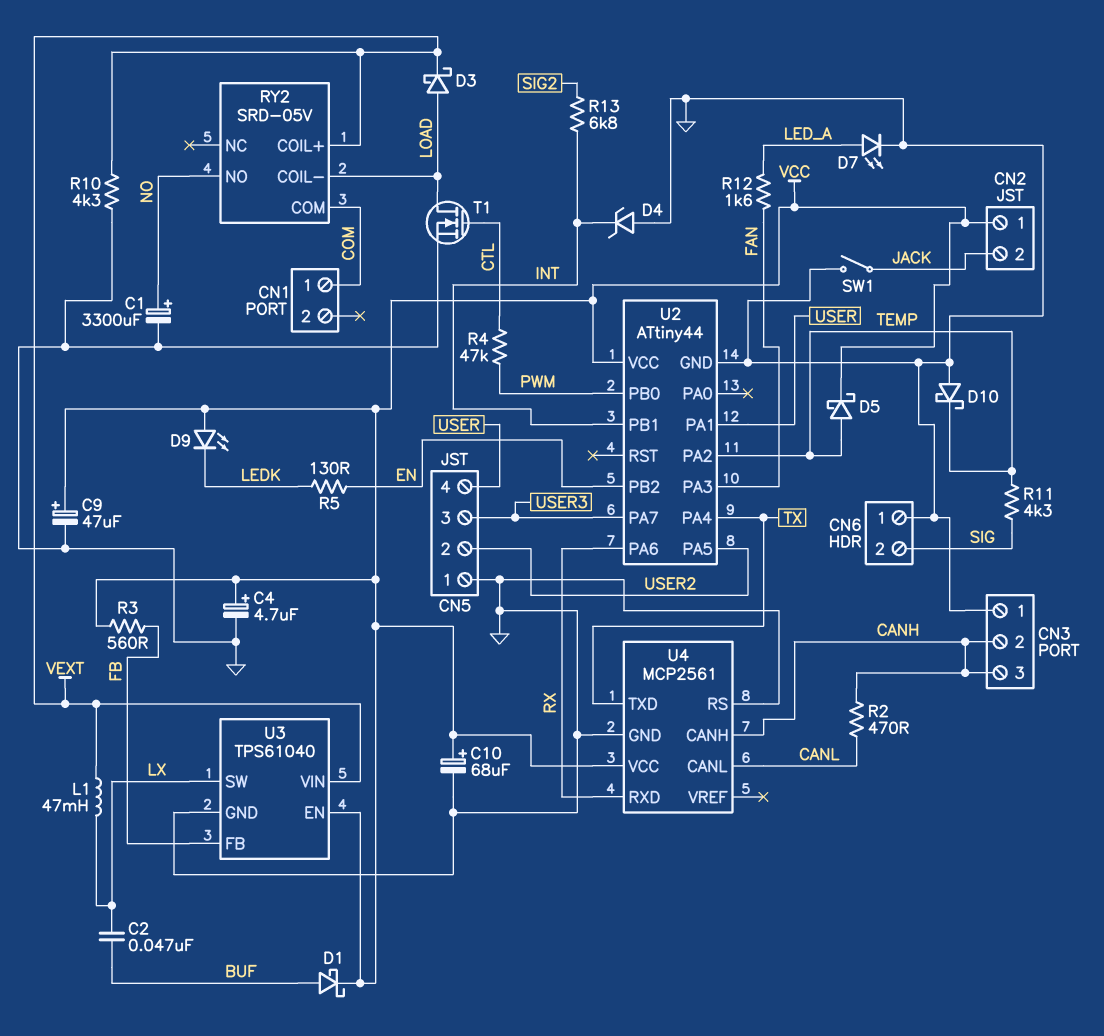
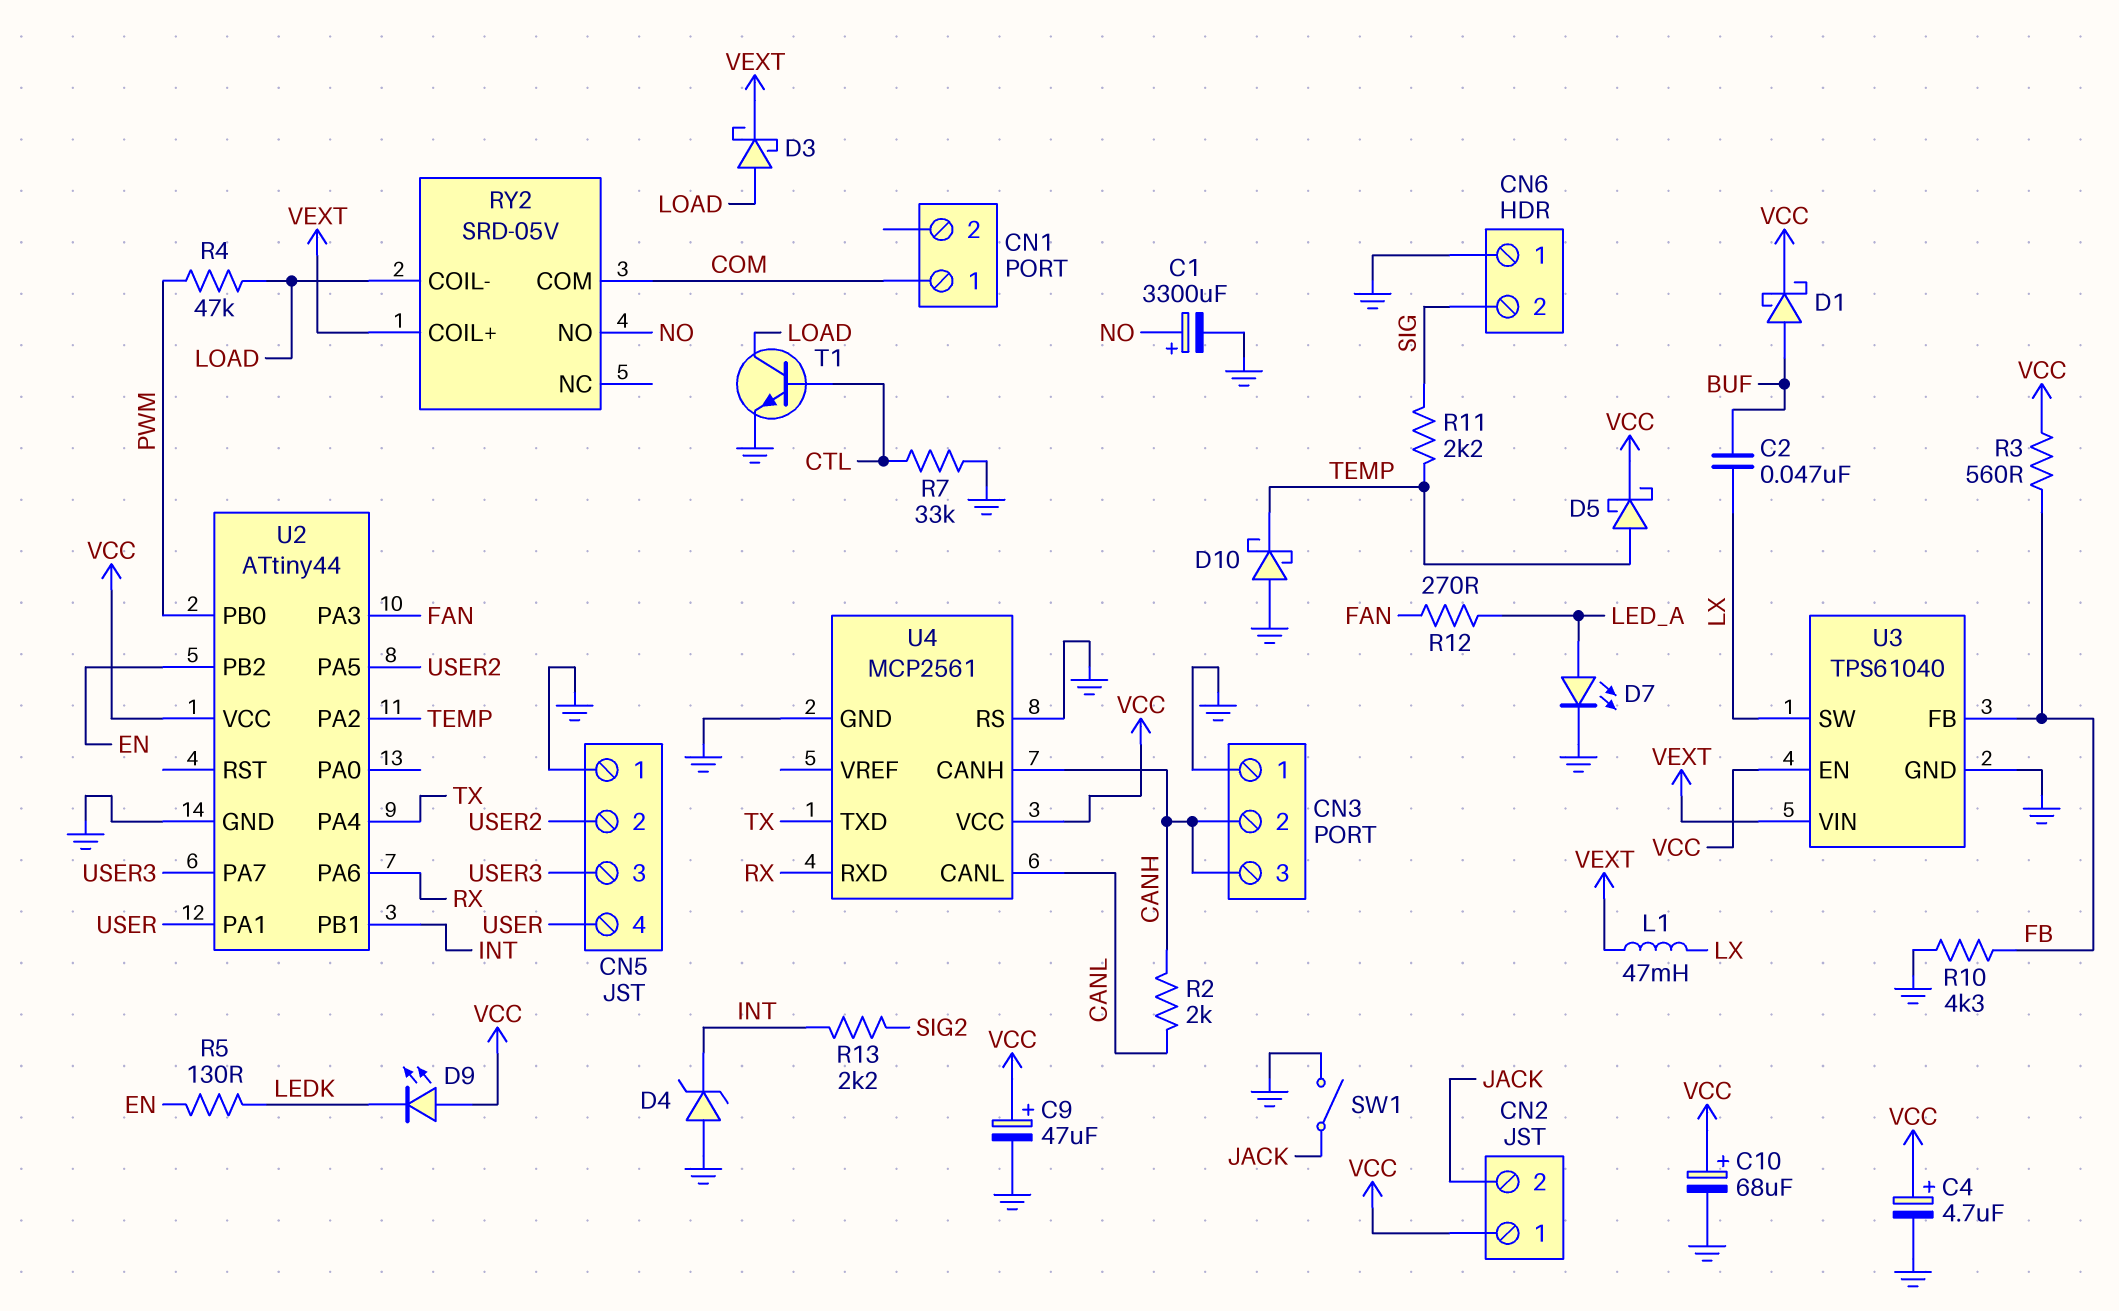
R2: 470 (CANH, CANL) -> 2k (CANH, CANL)
R4: 47k (CTL, PWM) -> 47k (LOAD, PWM)
R7: none -> 33k (CTL, GND)
R10: 4.3k (GND, VEXT) -> 4.3k (FB, GND)
R11: 4.3k (SIG, TEMP) -> 2.2k (SIG, TEMP)
R12: 1.6k (FAN, LED_A) -> 270 (FAN, LED_A)
R13: 6.8k (INT, SIG2) -> 2.2k (INT, SIG2)
T1: NMOS (G CTL, D LOAD, S GND) -> NPN (B CTL, C LOAD, E GND)

